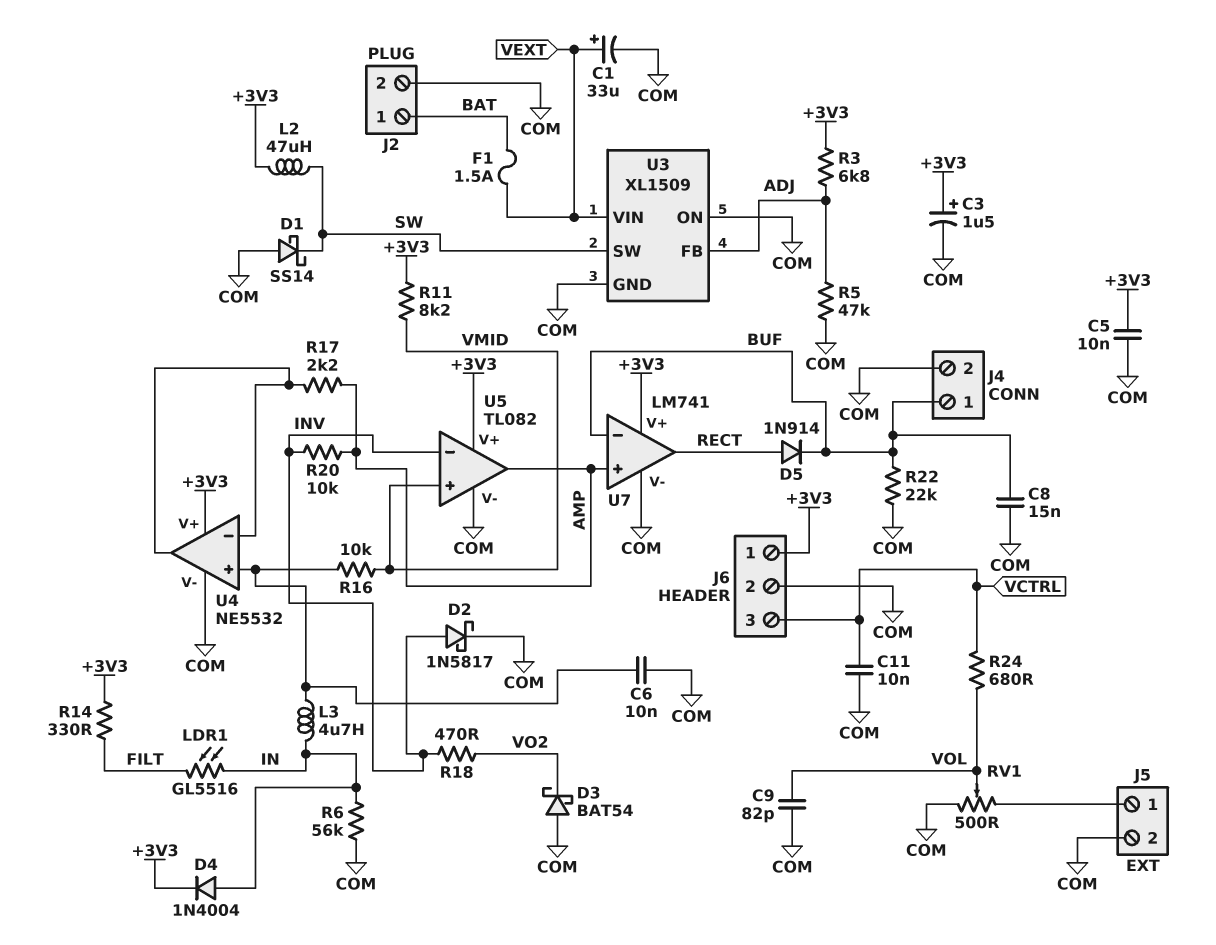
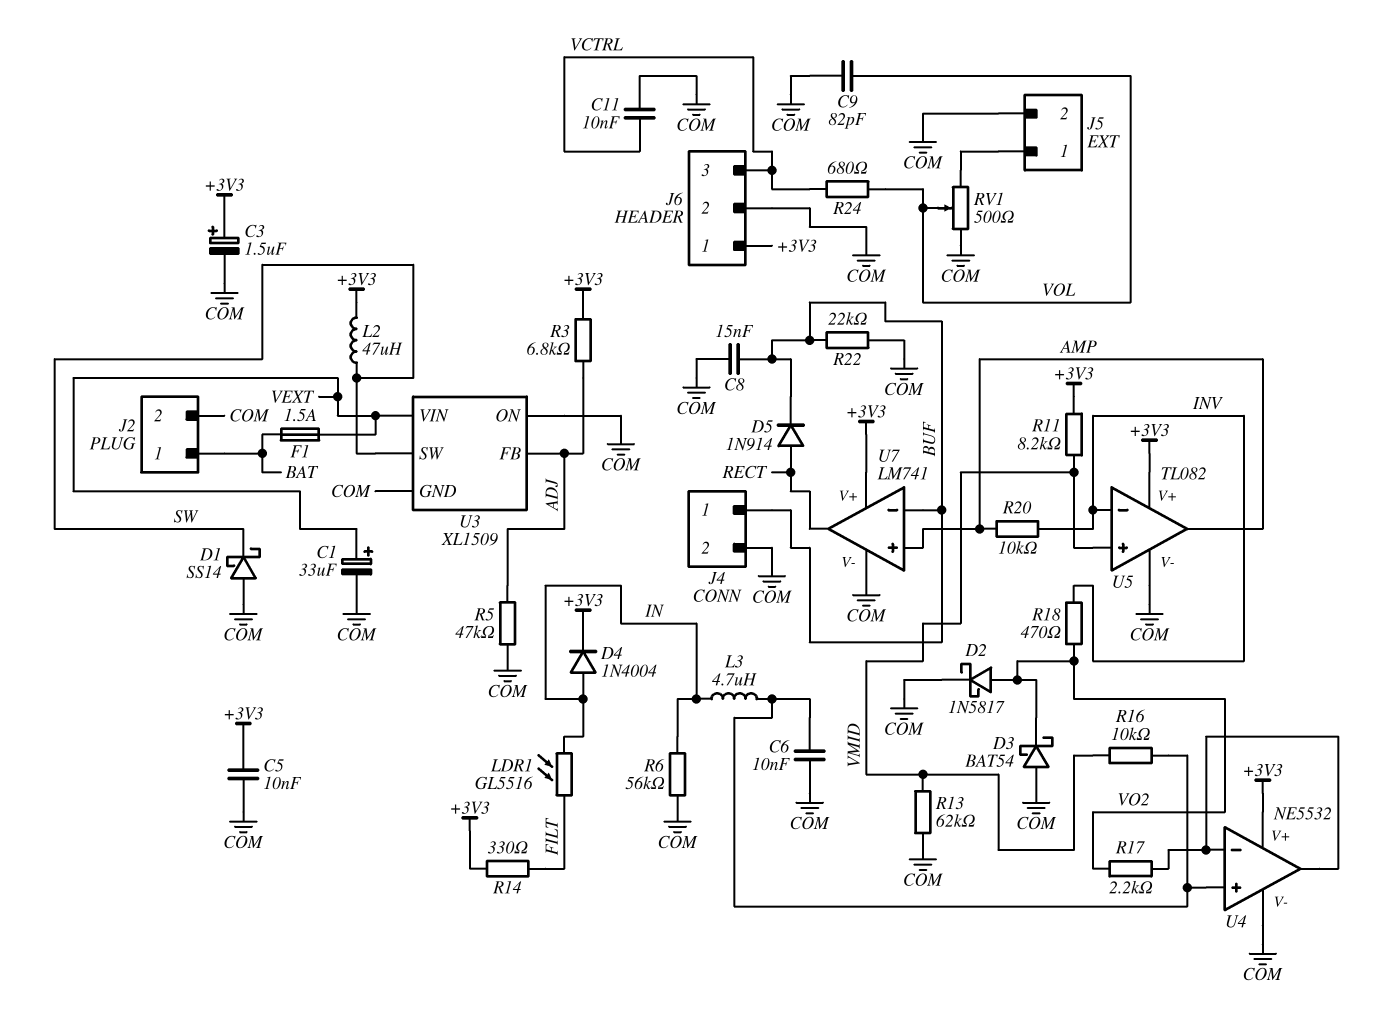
D2: schottky 1N5817 (A INV, K COM) -> schottky 1N5817 (A VO2, K COM)
R13: none -> 62k (COM, VMID)
R17: 2.2k (AMP, U4/in-) -> 2.2k (U4/in-, VO2)

